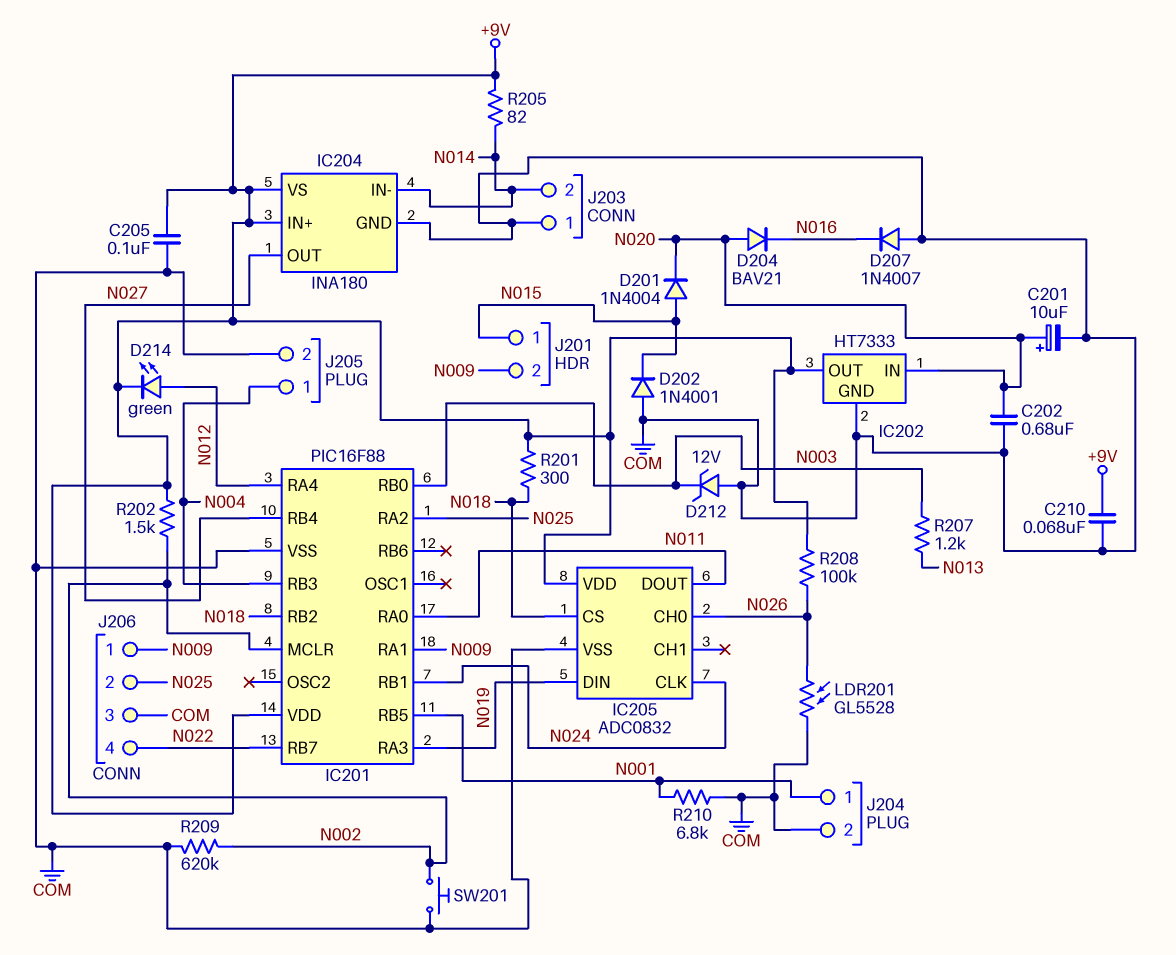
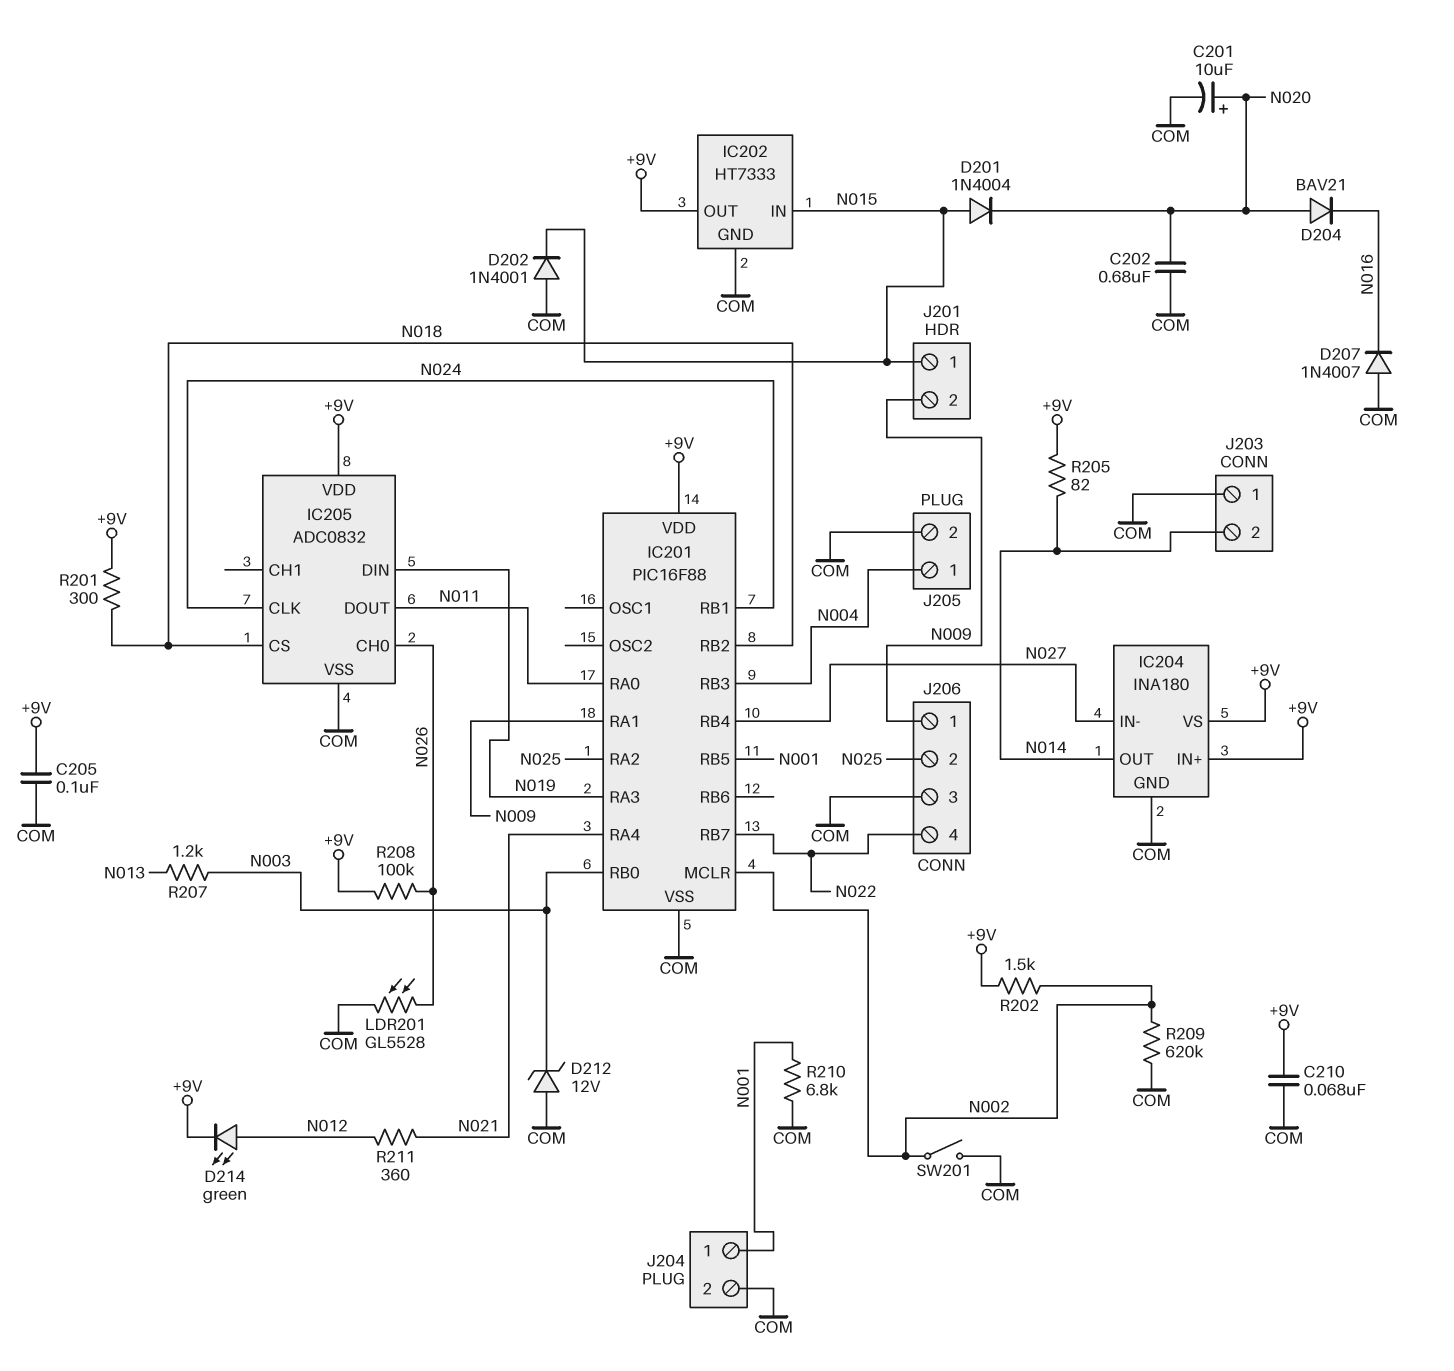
IC201 pin RA4: N012 -> N021
IC202 pin IN: N020 -> N015
IC204 pin IN-: N014 -> N027
IC204 pin OUT: N027 -> N014
R211: none -> 360 (N012, N021)
SW201: button (COM, N002) -> switch (COM, N002)

